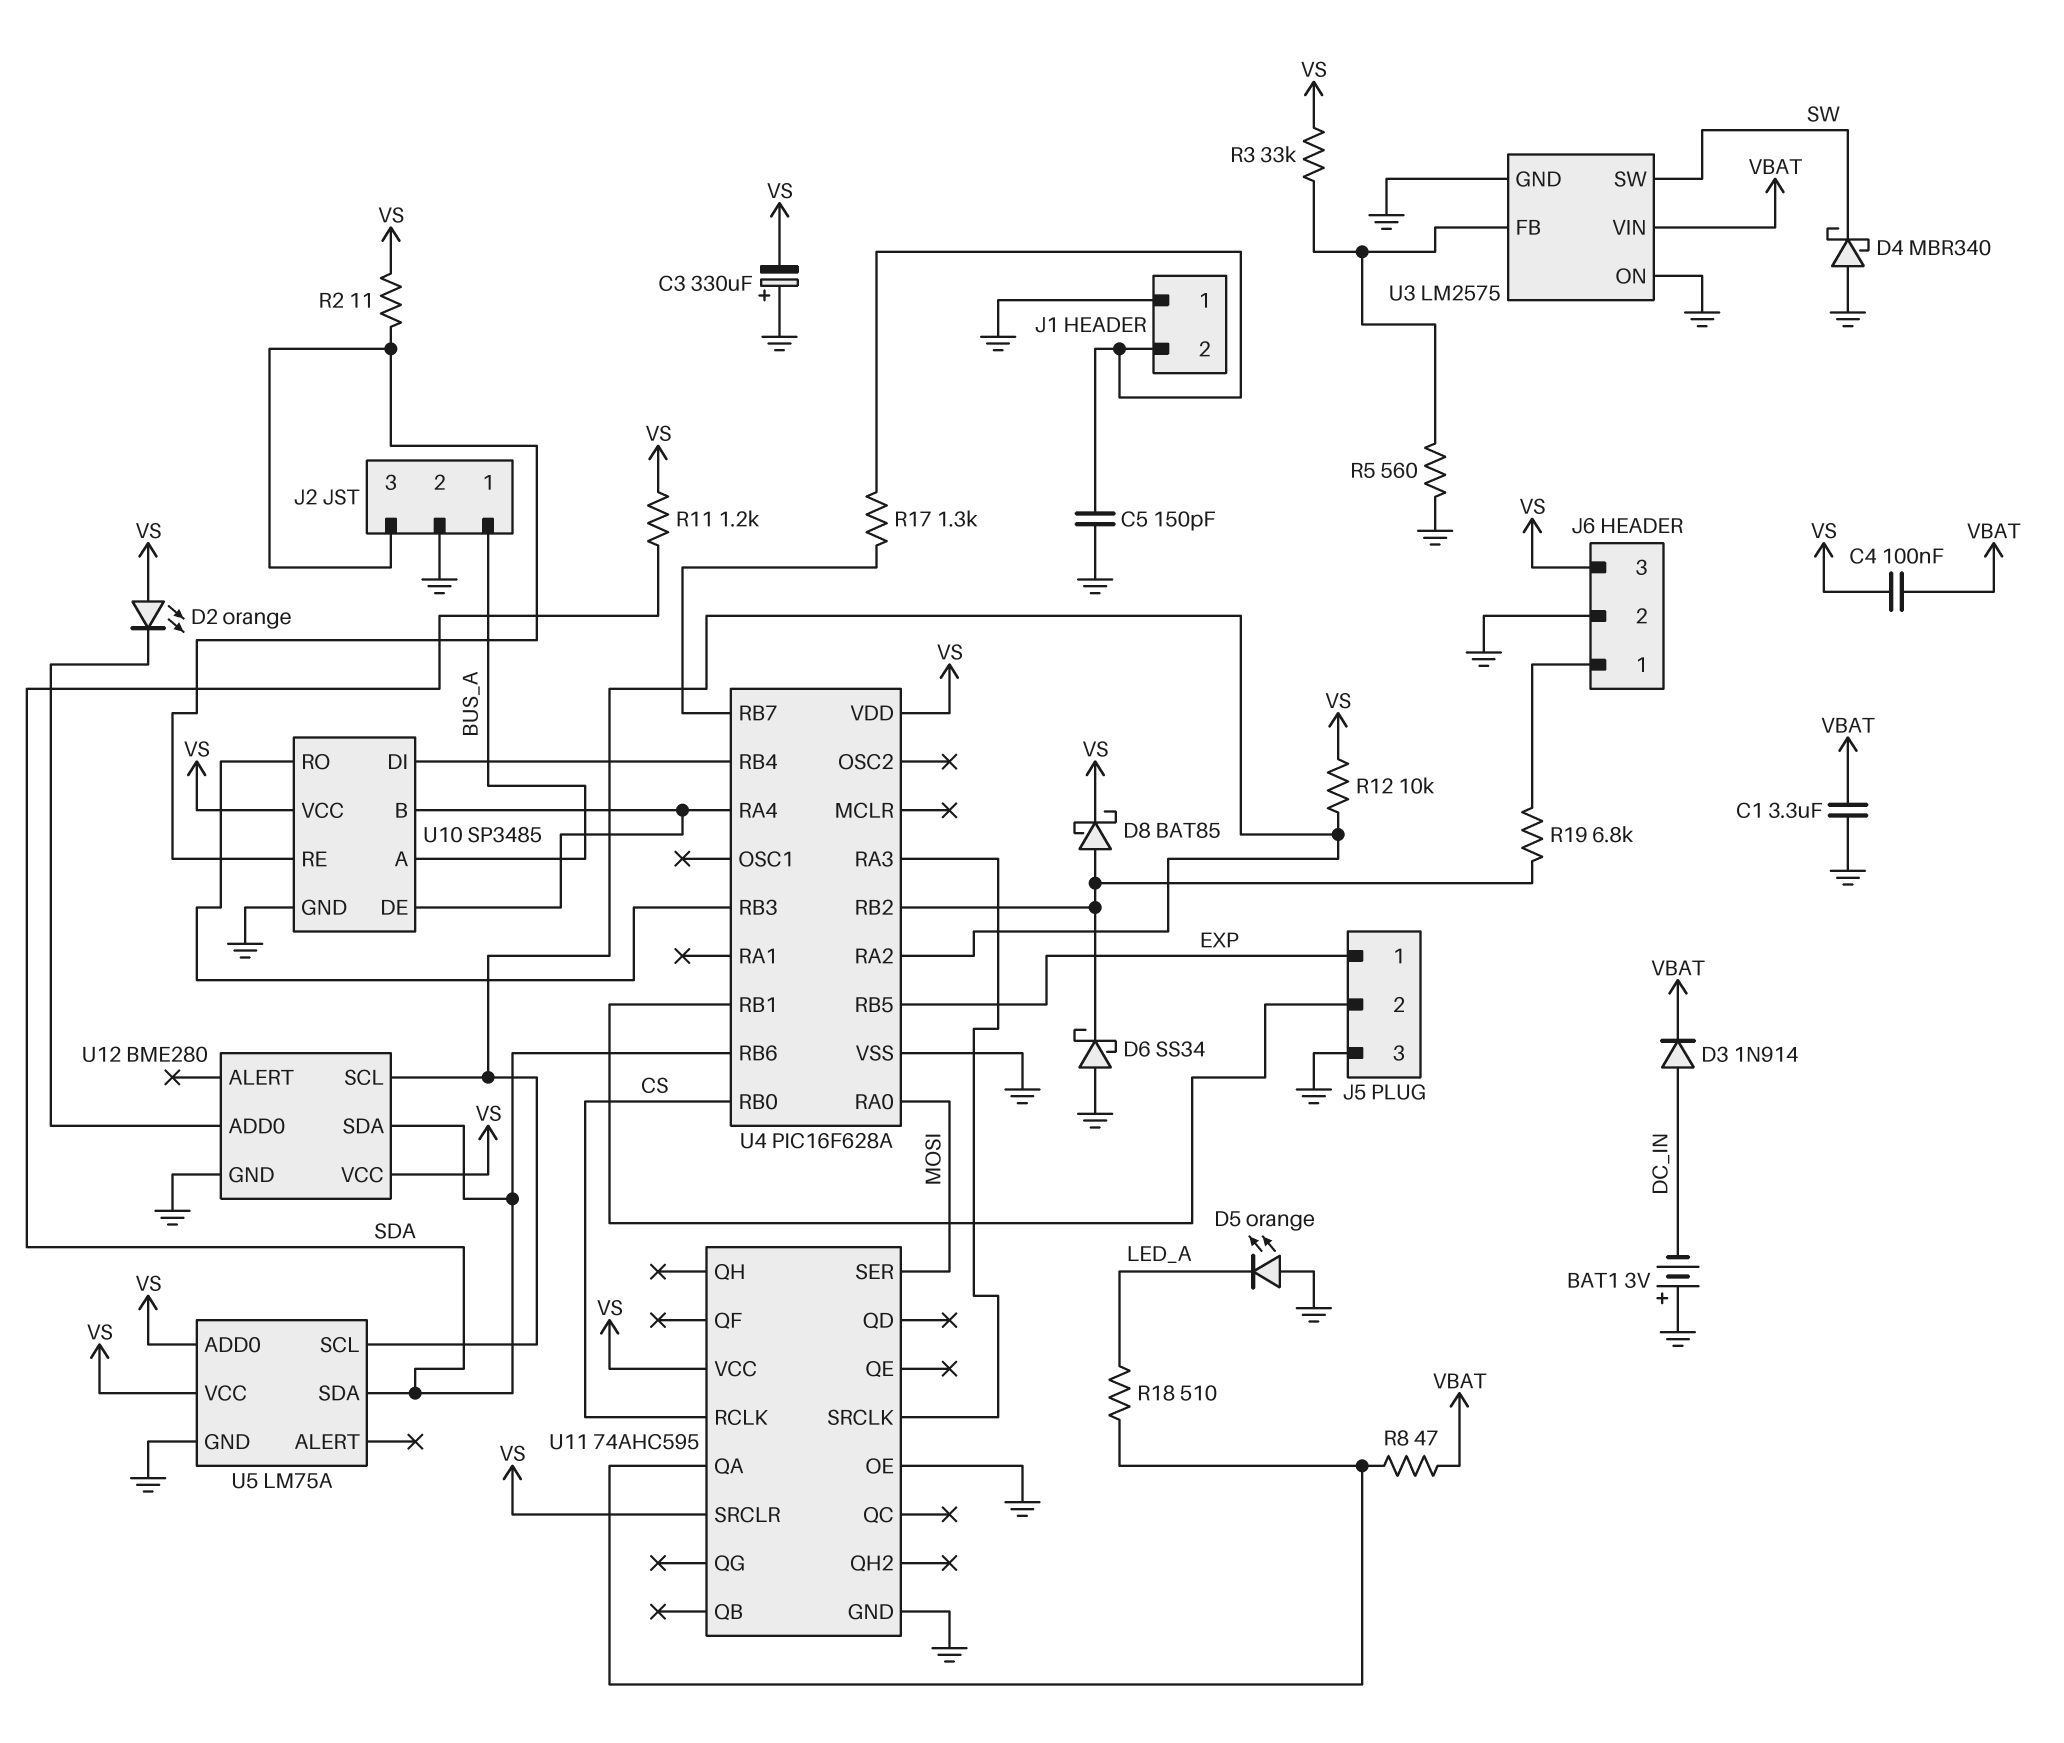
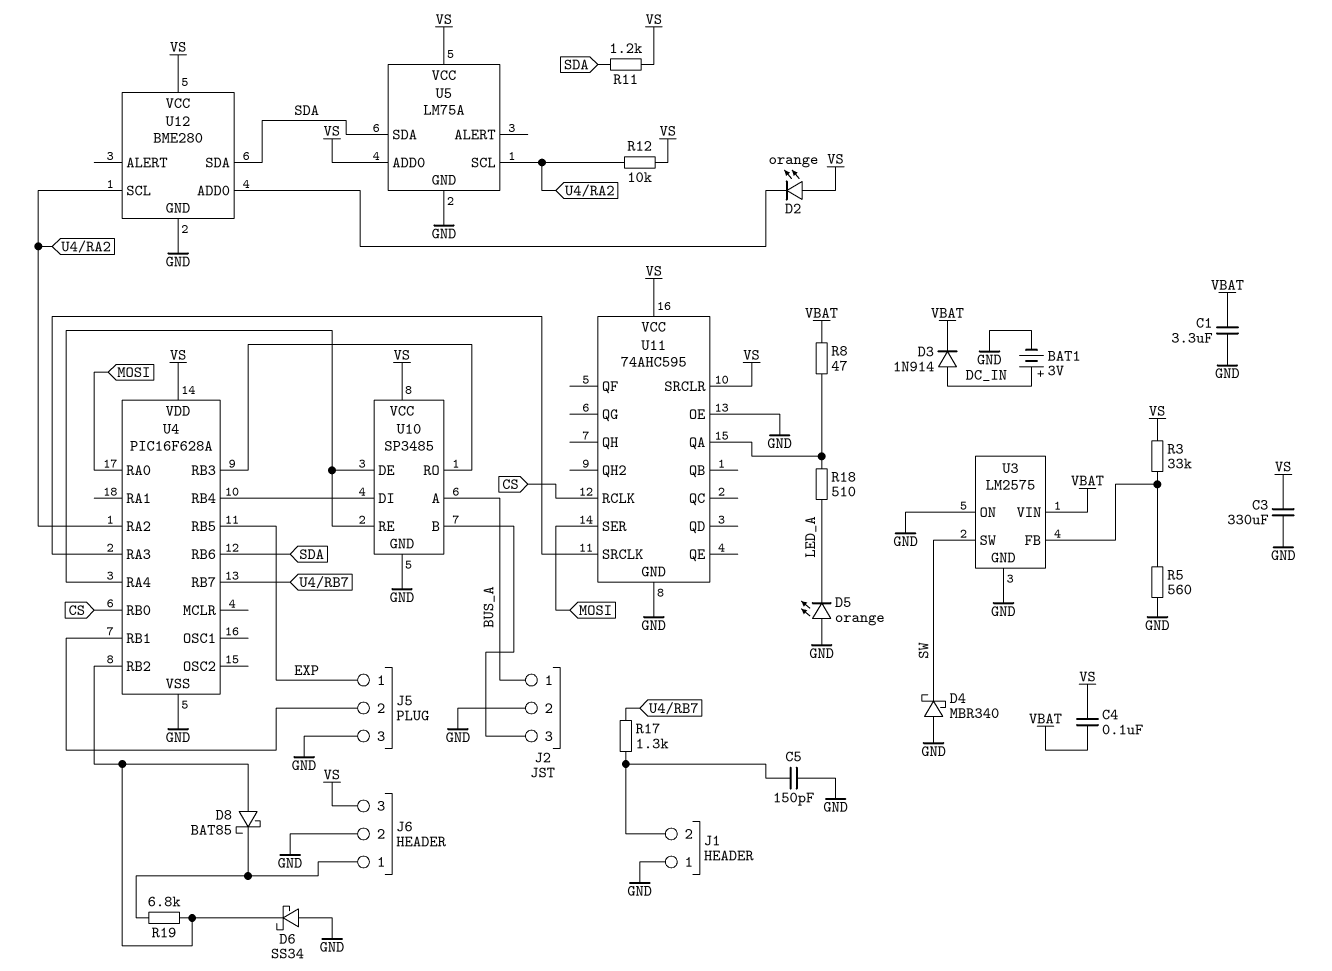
BAT1: 3V (plus GND, minus DC_IN) -> 3V (plus DC_IN, minus GND)
C3: 330uF (plus GND, minus VS) -> 330uF (GND, VS)
D8: schottky BAT85 (A U4/RB2, K VS) -> schottky BAT85 (A U4/RB2, K J6/1)
R2: 11 (J2/3, VS) -> none
U10 pin B: U4/RA4 -> J2/3
U10 pin RE: J2/3 -> U4/RA4

